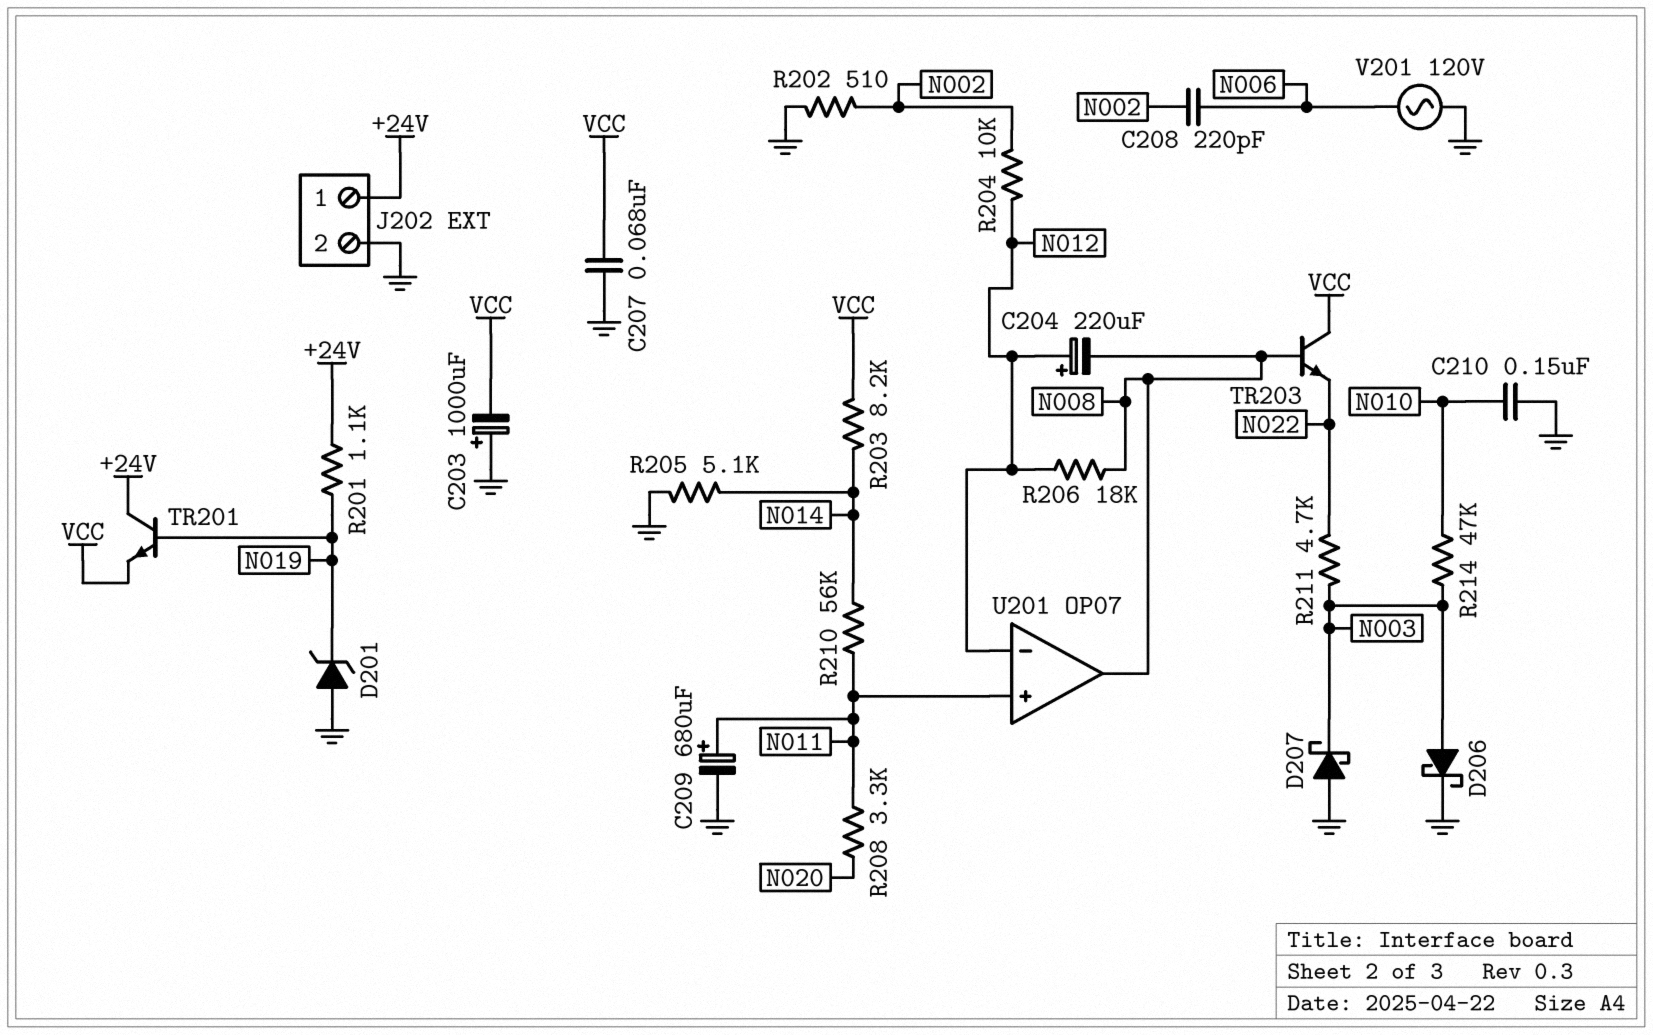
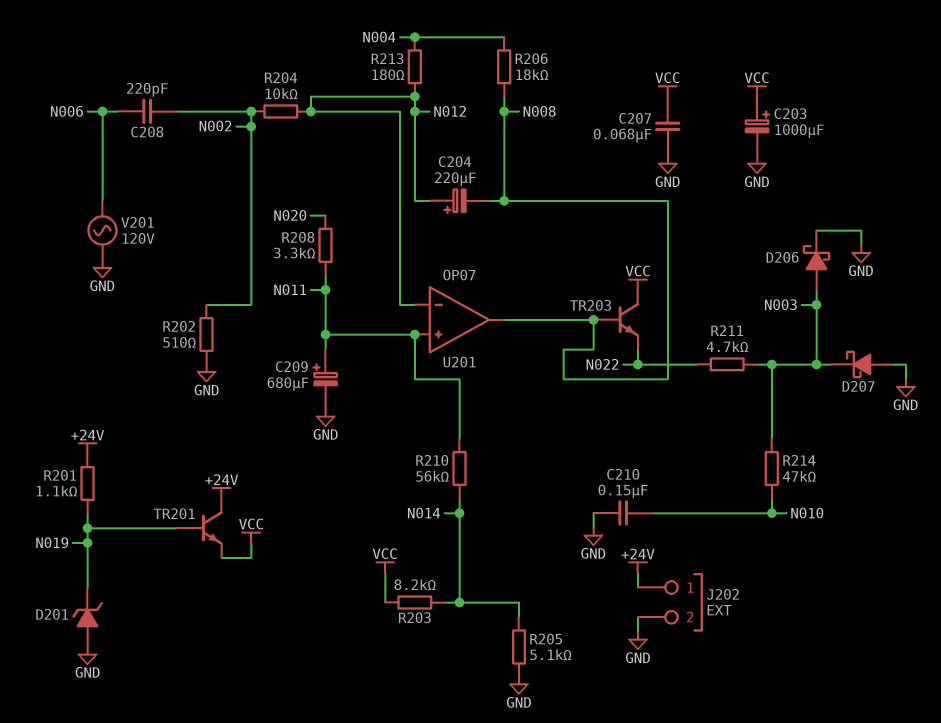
C203: 1000uF (plus GND, minus VCC) -> 1000uF (plus VCC, minus GND)
R206: 18k (N008, N012) -> 18k (N004, N008)
R213: none -> 180 (N004, N012)

